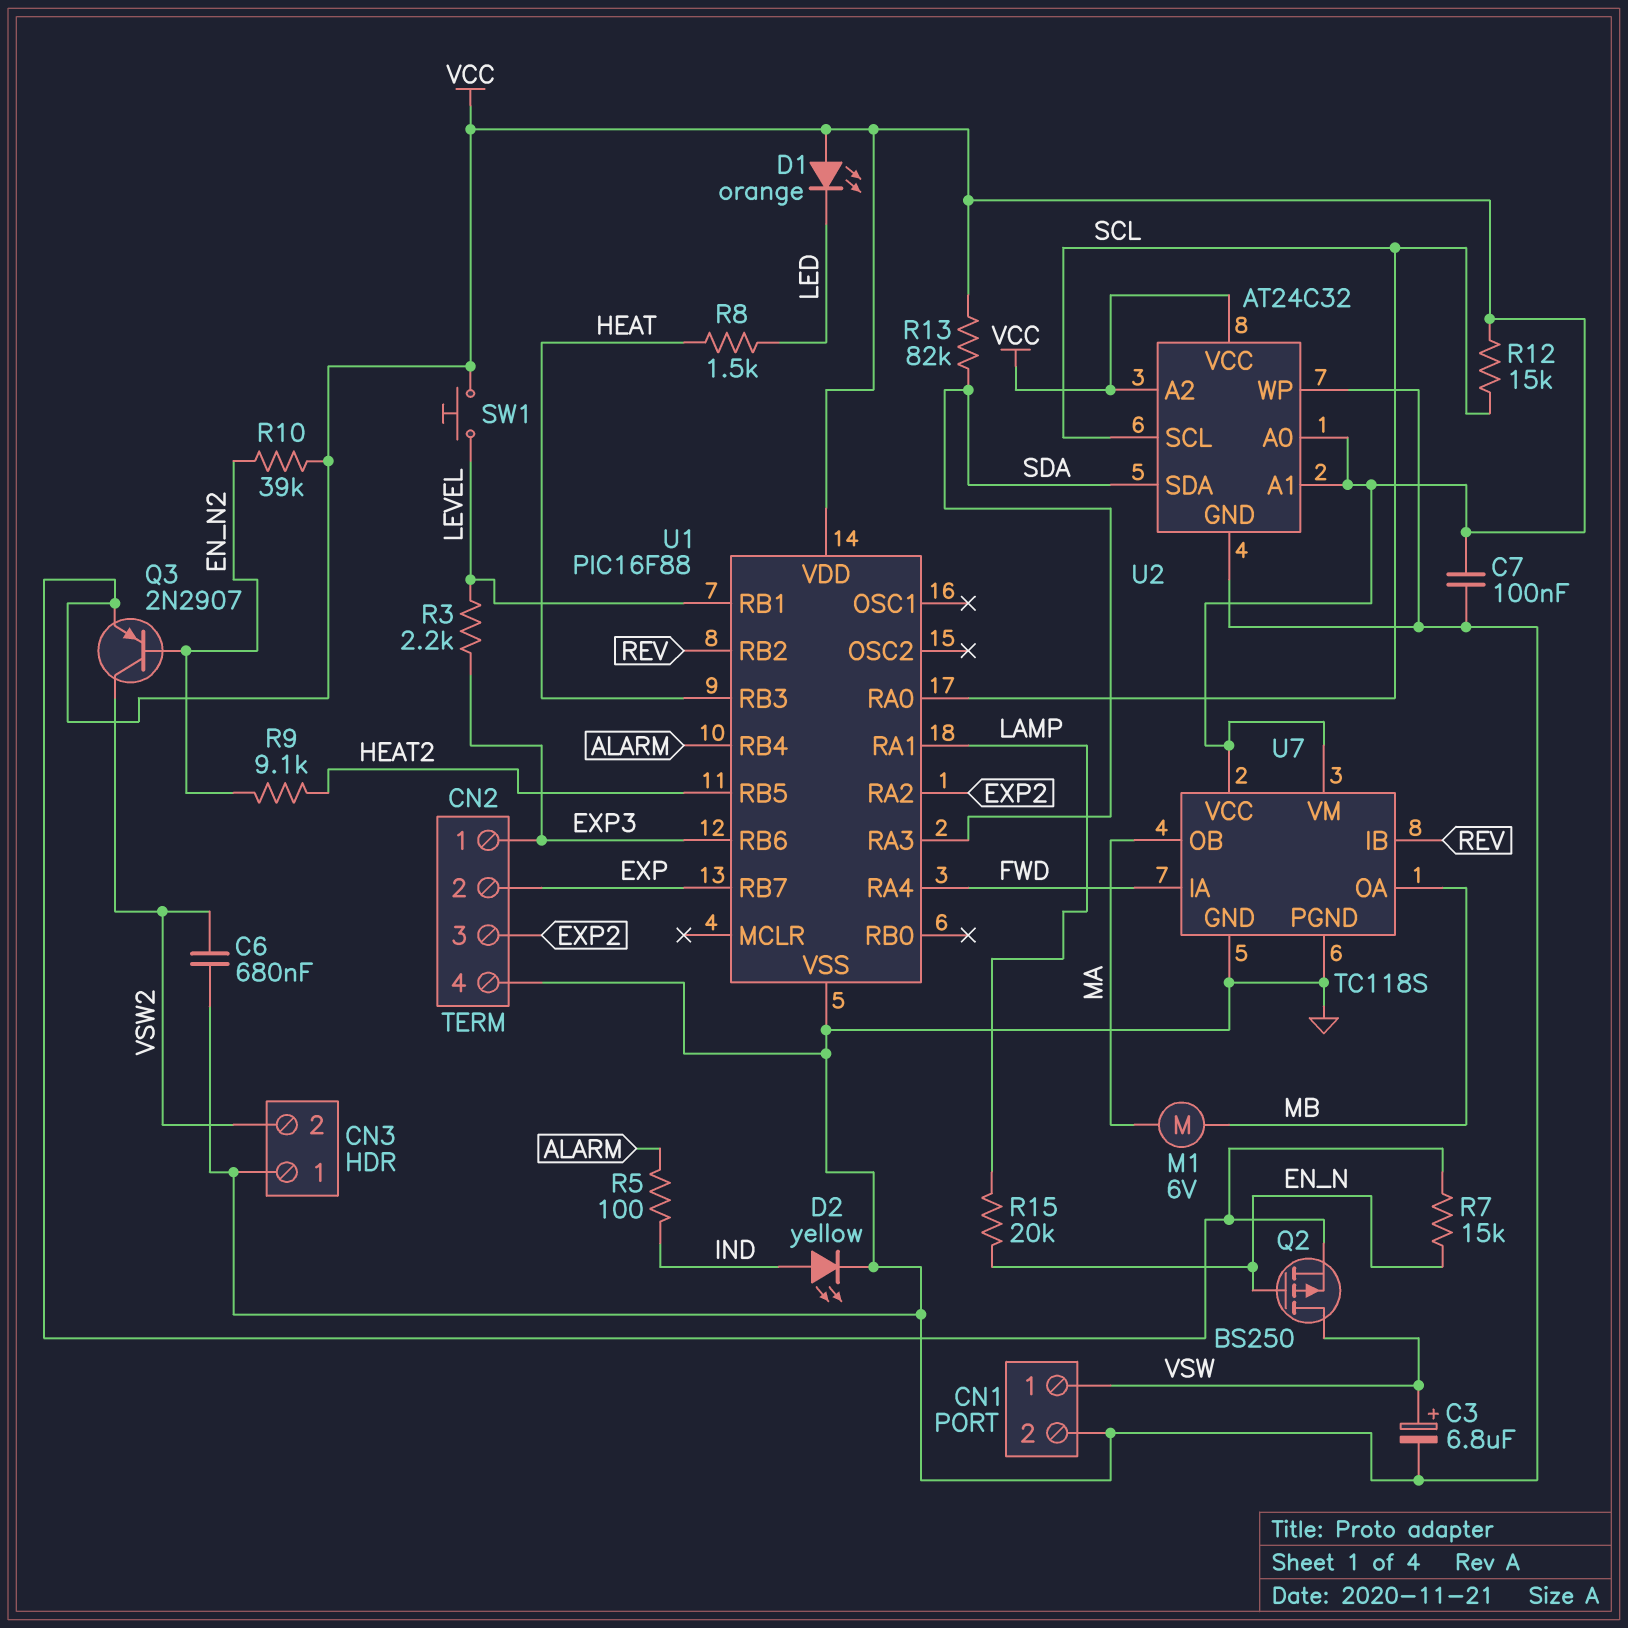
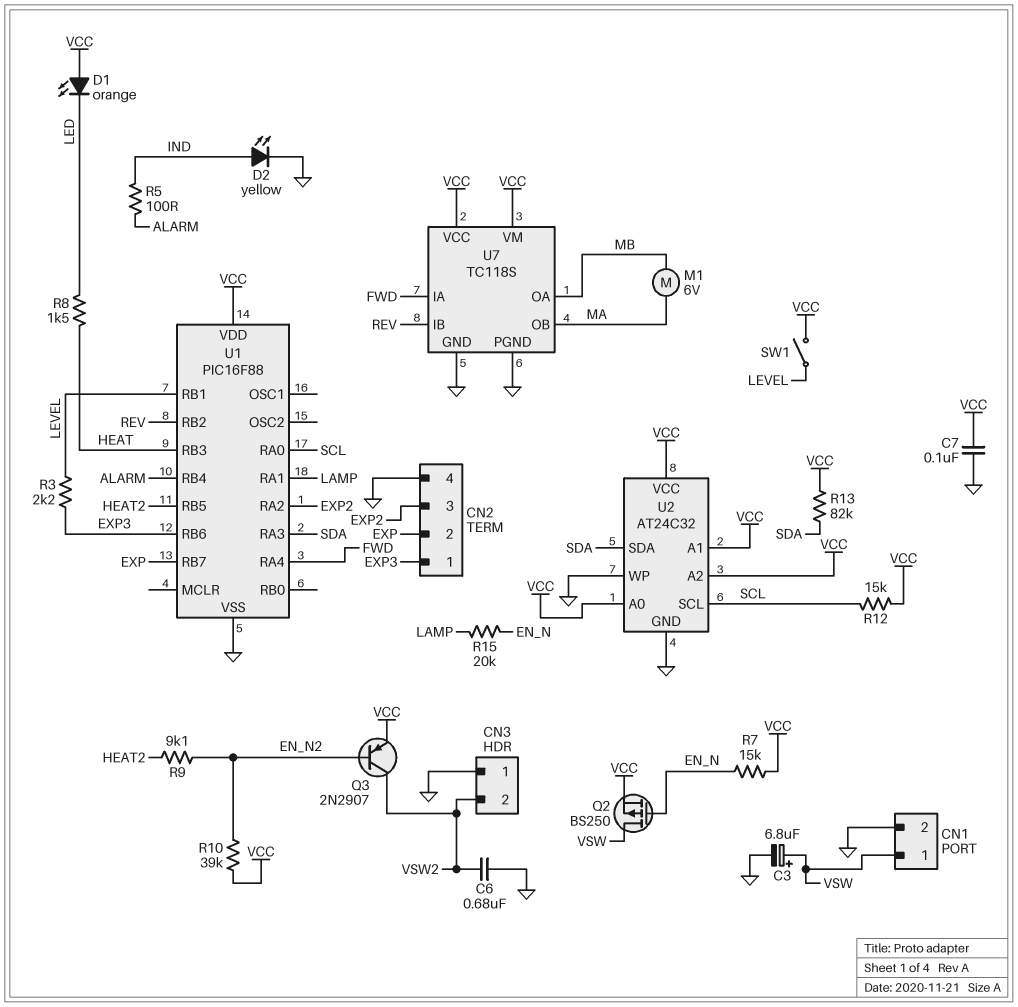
SW1: button (LEVEL, VCC) -> switch (LEVEL, VCC)

